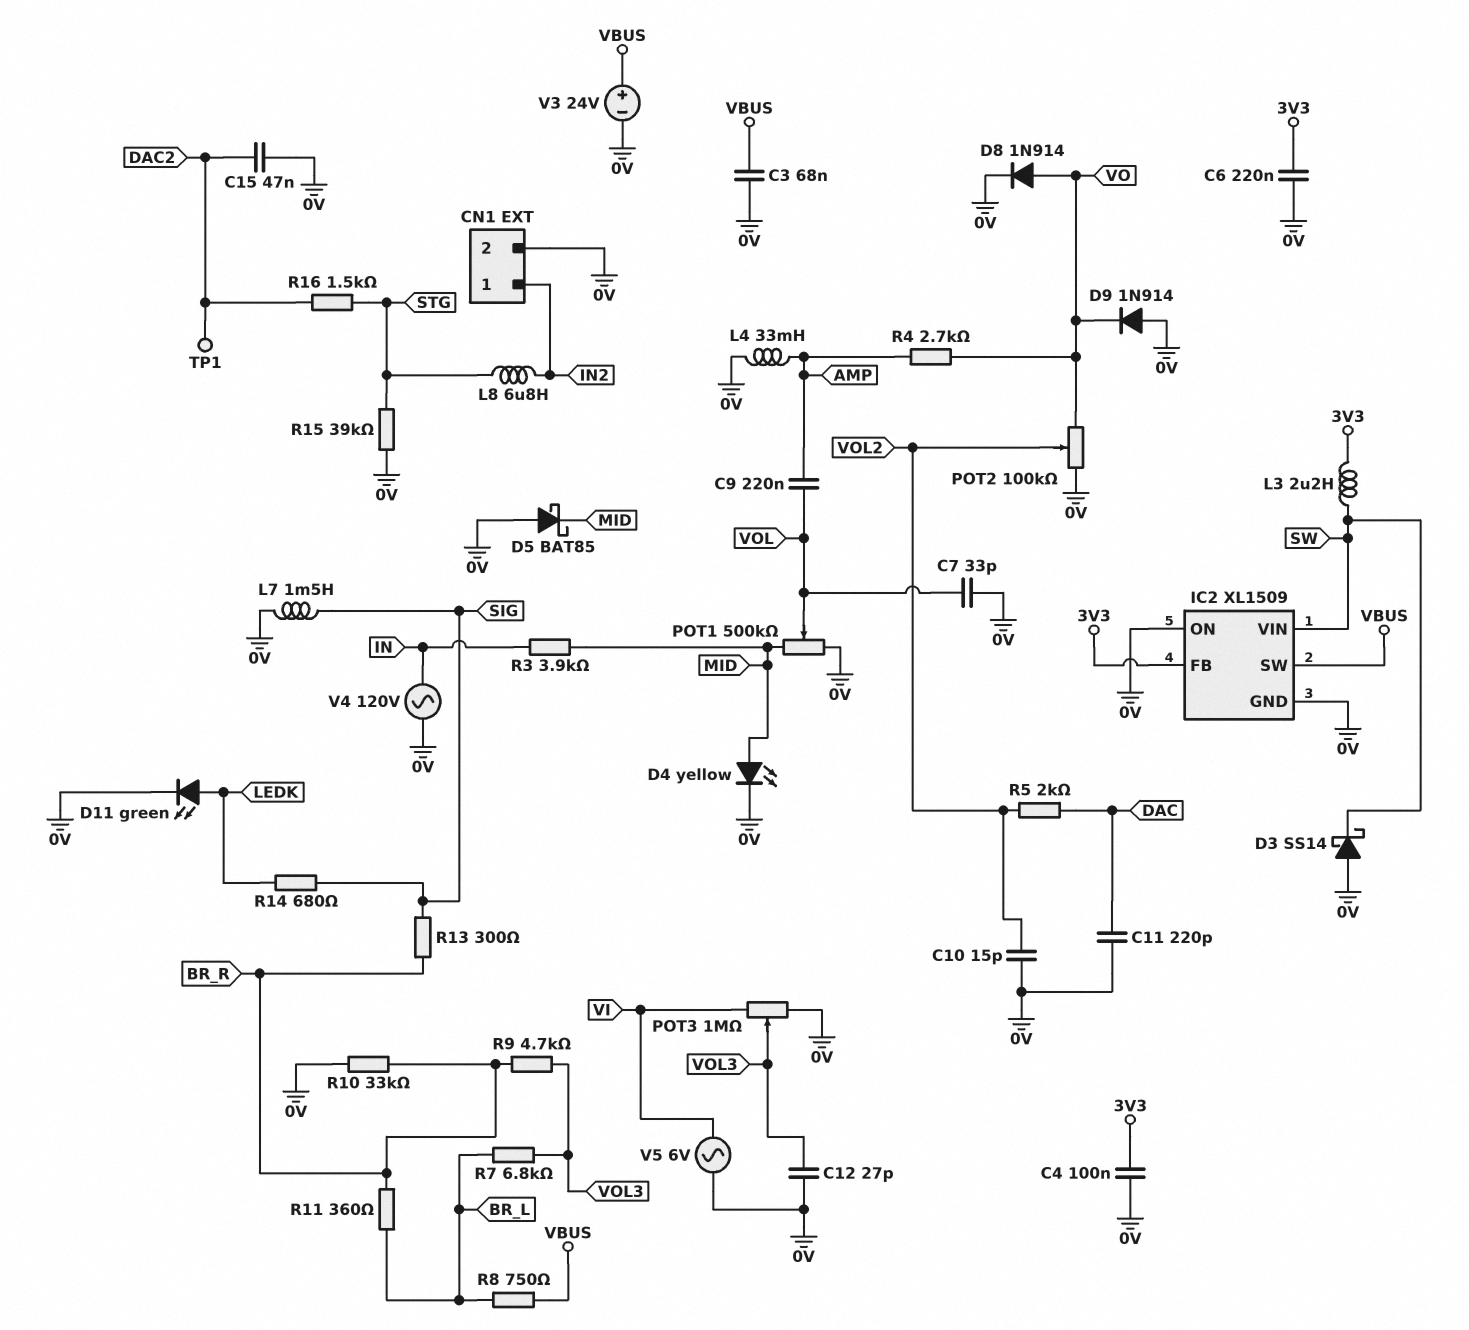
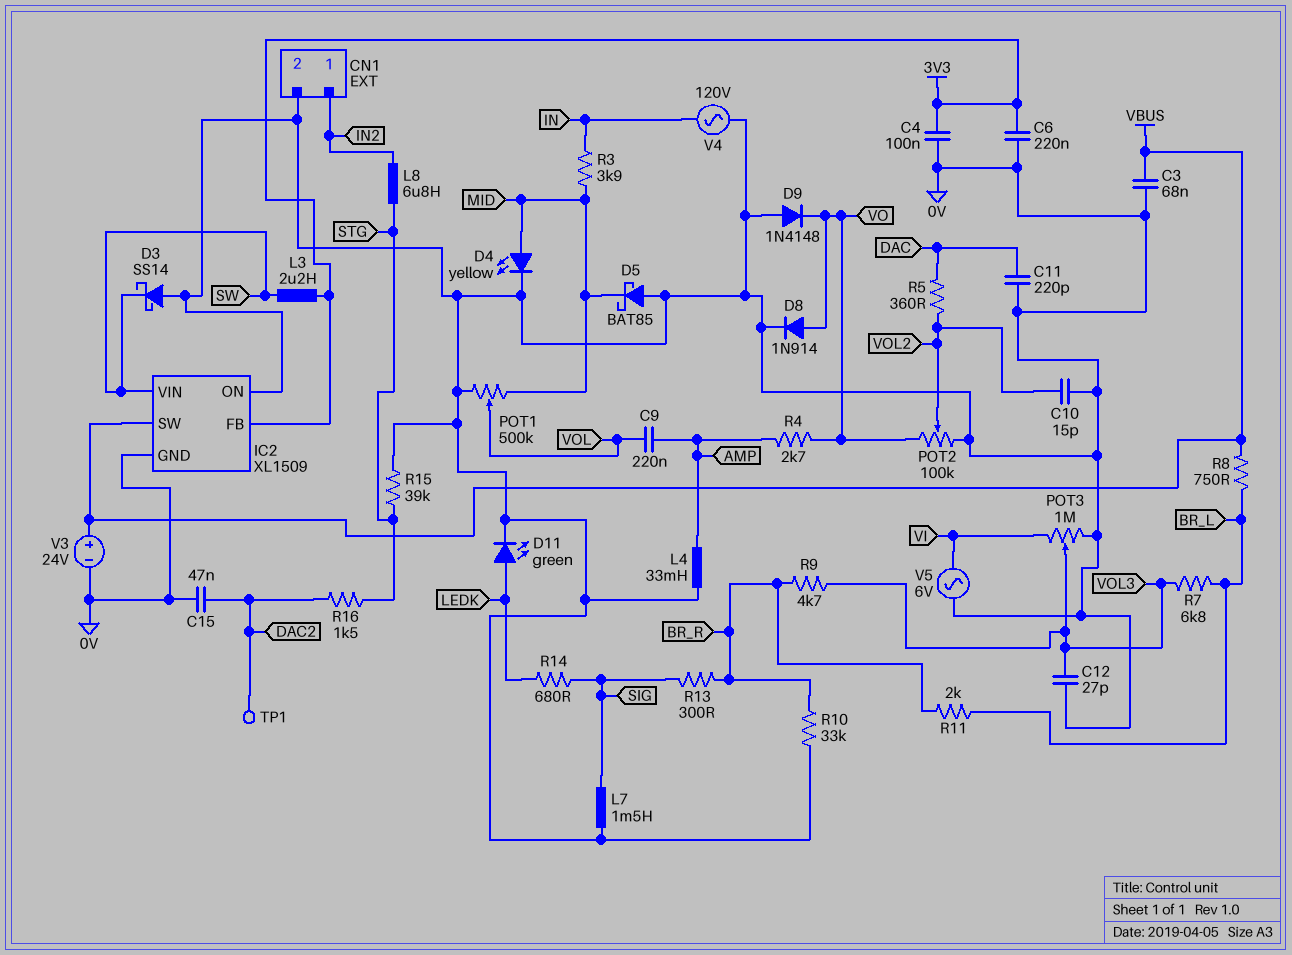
C7: 33pF (0V, VOL) -> none
D9: diode 1N914 (A 0V, K VO) -> diode 1N4148 (A 0V, K VO)
R5: 2k (DAC, VOL2) -> 360 (DAC, VOL2)
R11: 360 (BR_L, BR_R) -> 2k (BR_L, BR_R)

